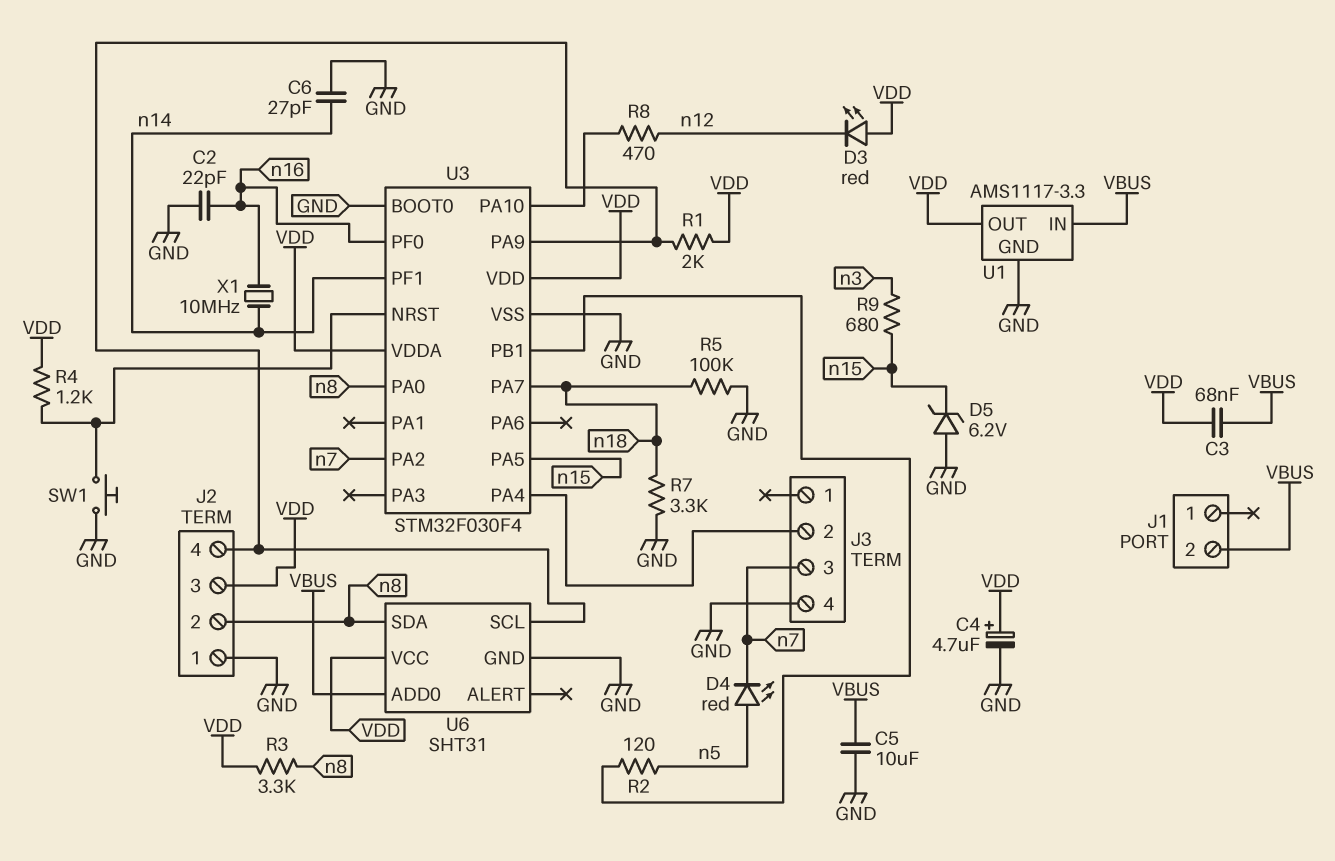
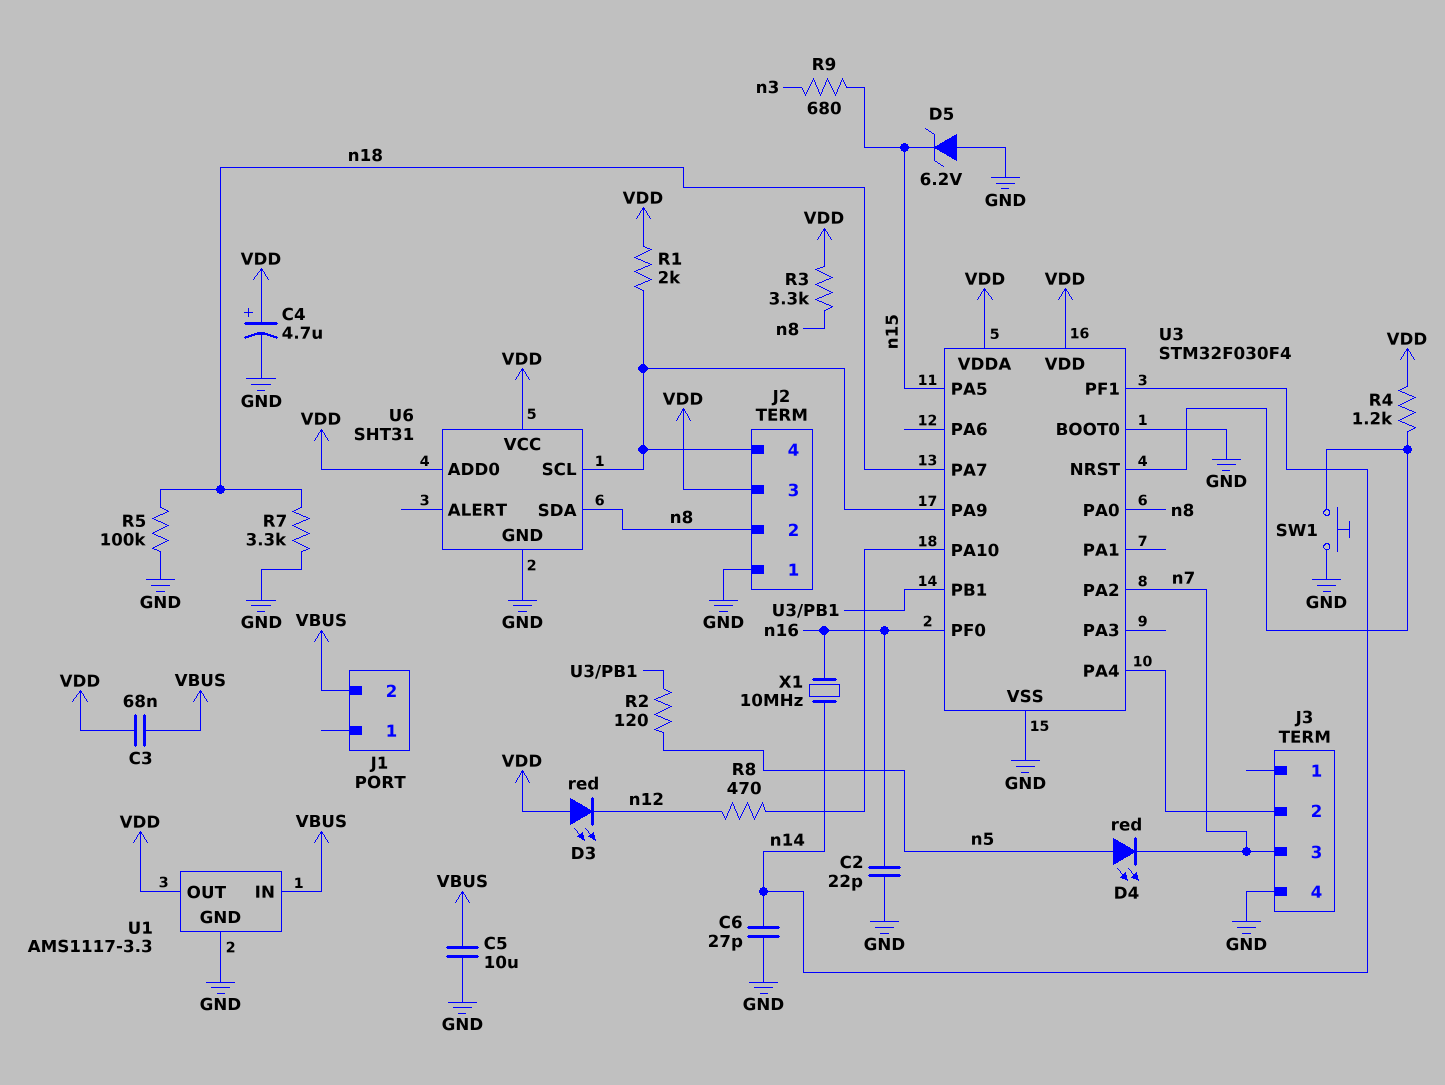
U6 pin ADD0: VBUS -> VDD

